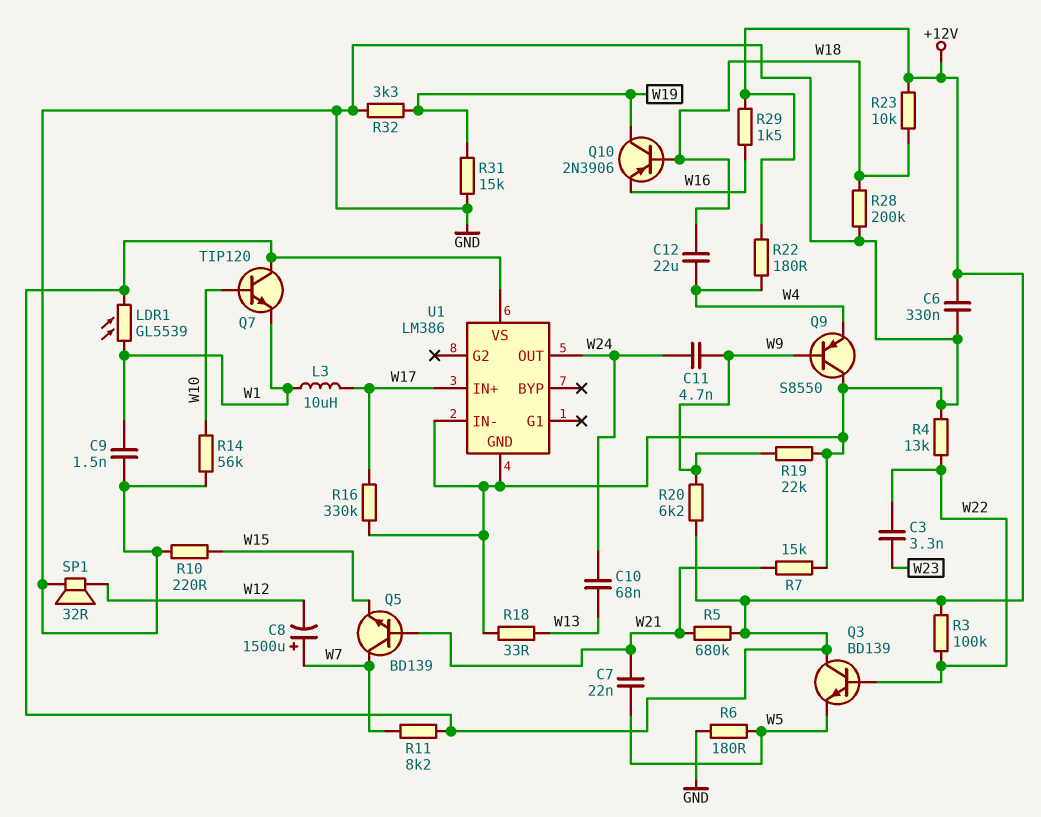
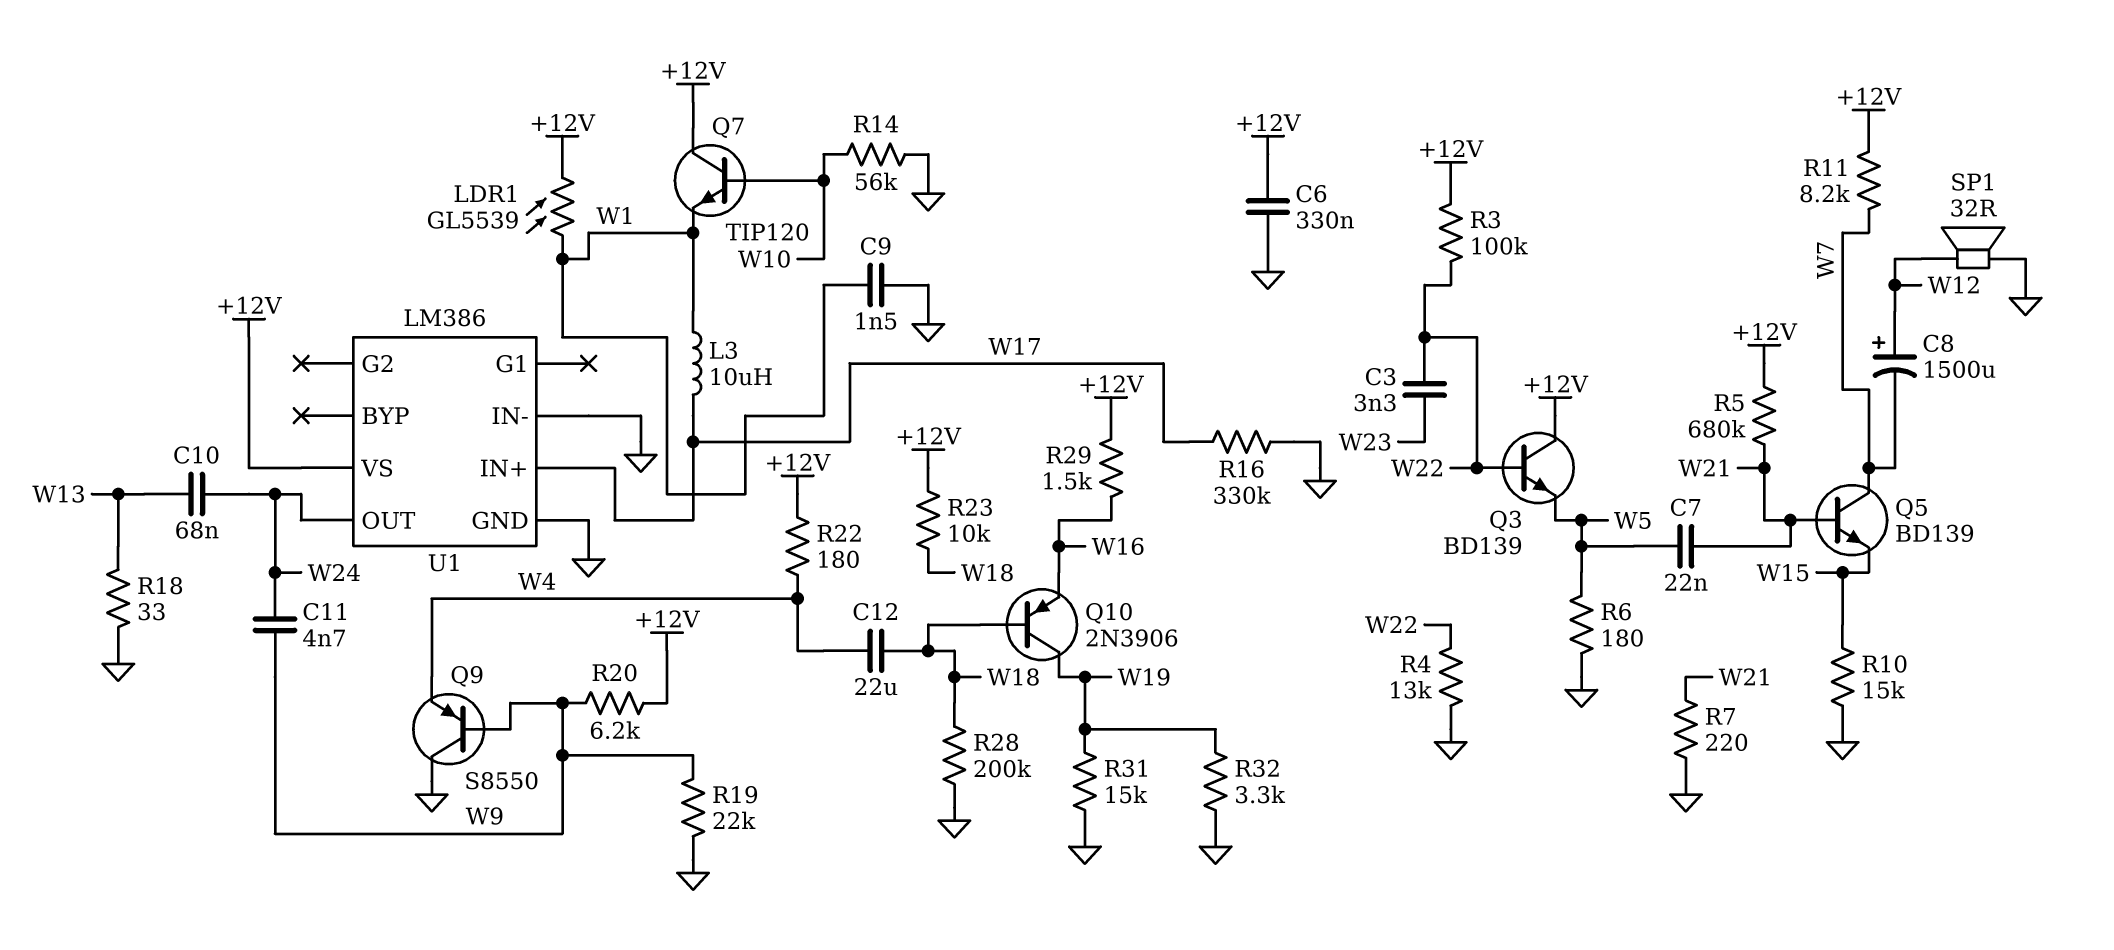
C8: 1500uF (plus W7, minus W12) -> 1500uF (plus W12, minus W7)
R7: 15k (GND, W21) -> 220 (GND, W21)
R10: 220 (GND, W15) -> 15k (GND, W15)

